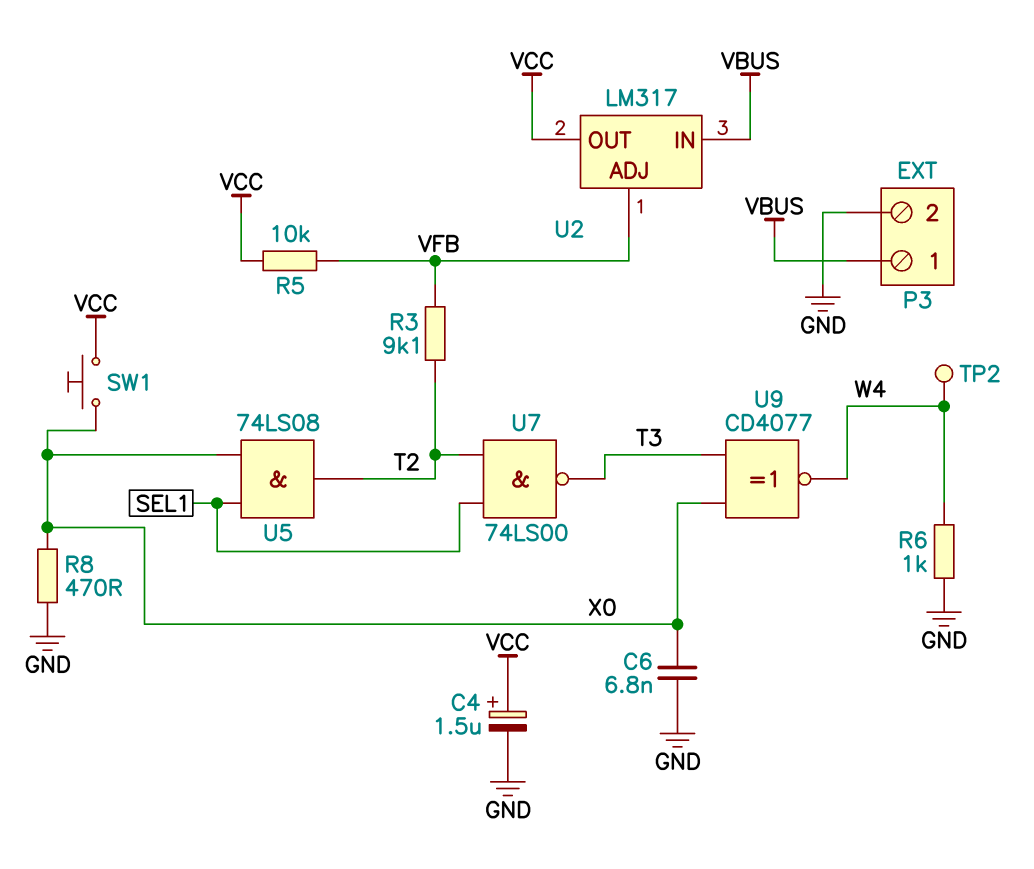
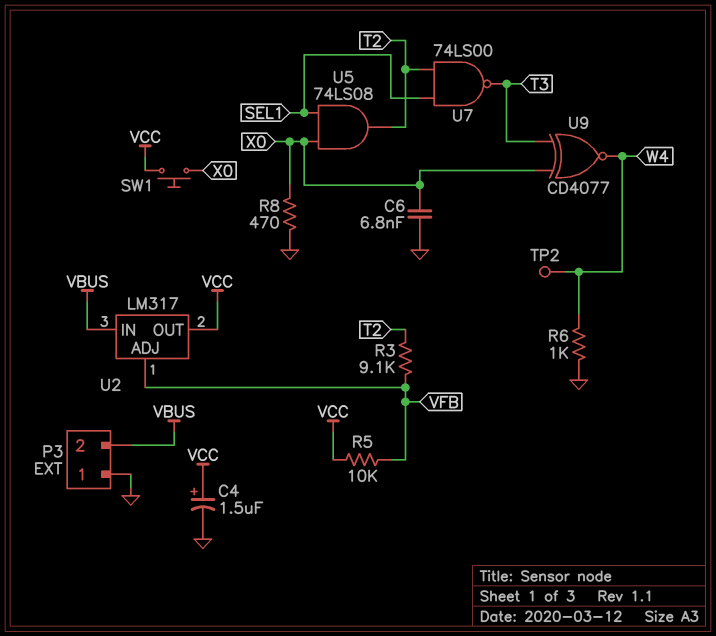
P3 pin 1: VBUS -> GND
P3 pin 2: GND -> VBUS

